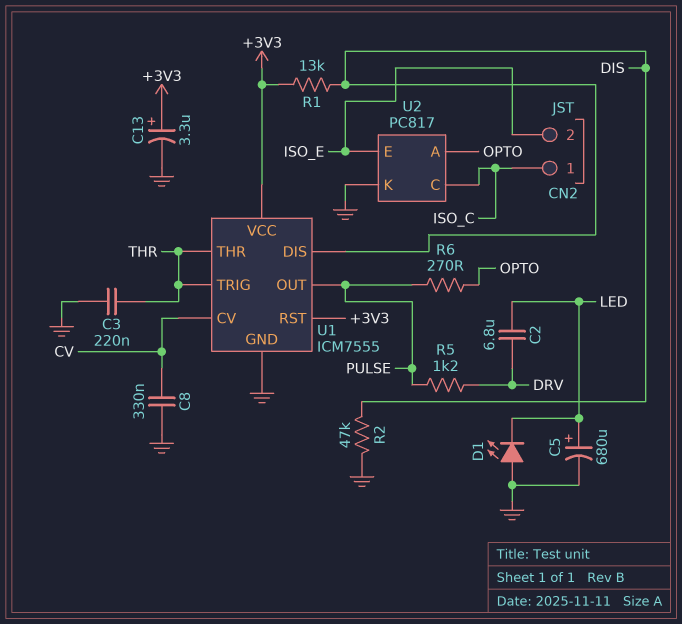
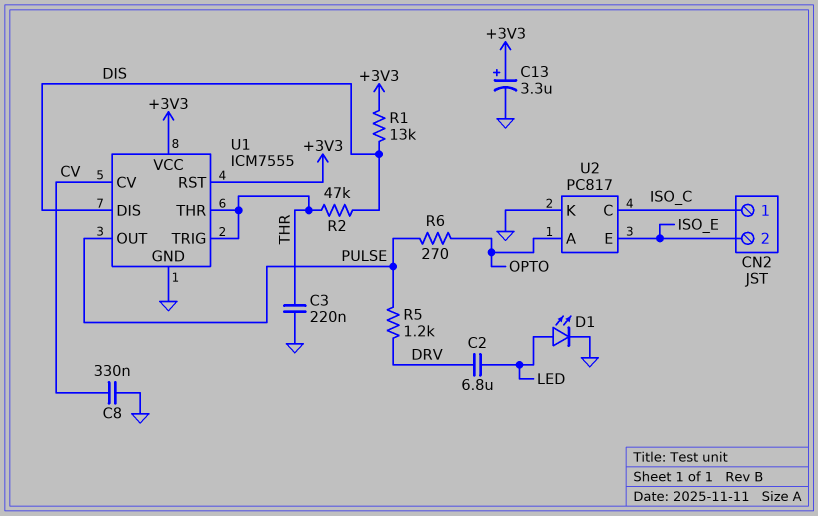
C5: 680uF (plus LED, minus GND) -> none
D1: LED (A GND, K LED) -> LED (A LED, K GND)
R2: 47k (DIS, GND) -> 47k (DIS, THR)

